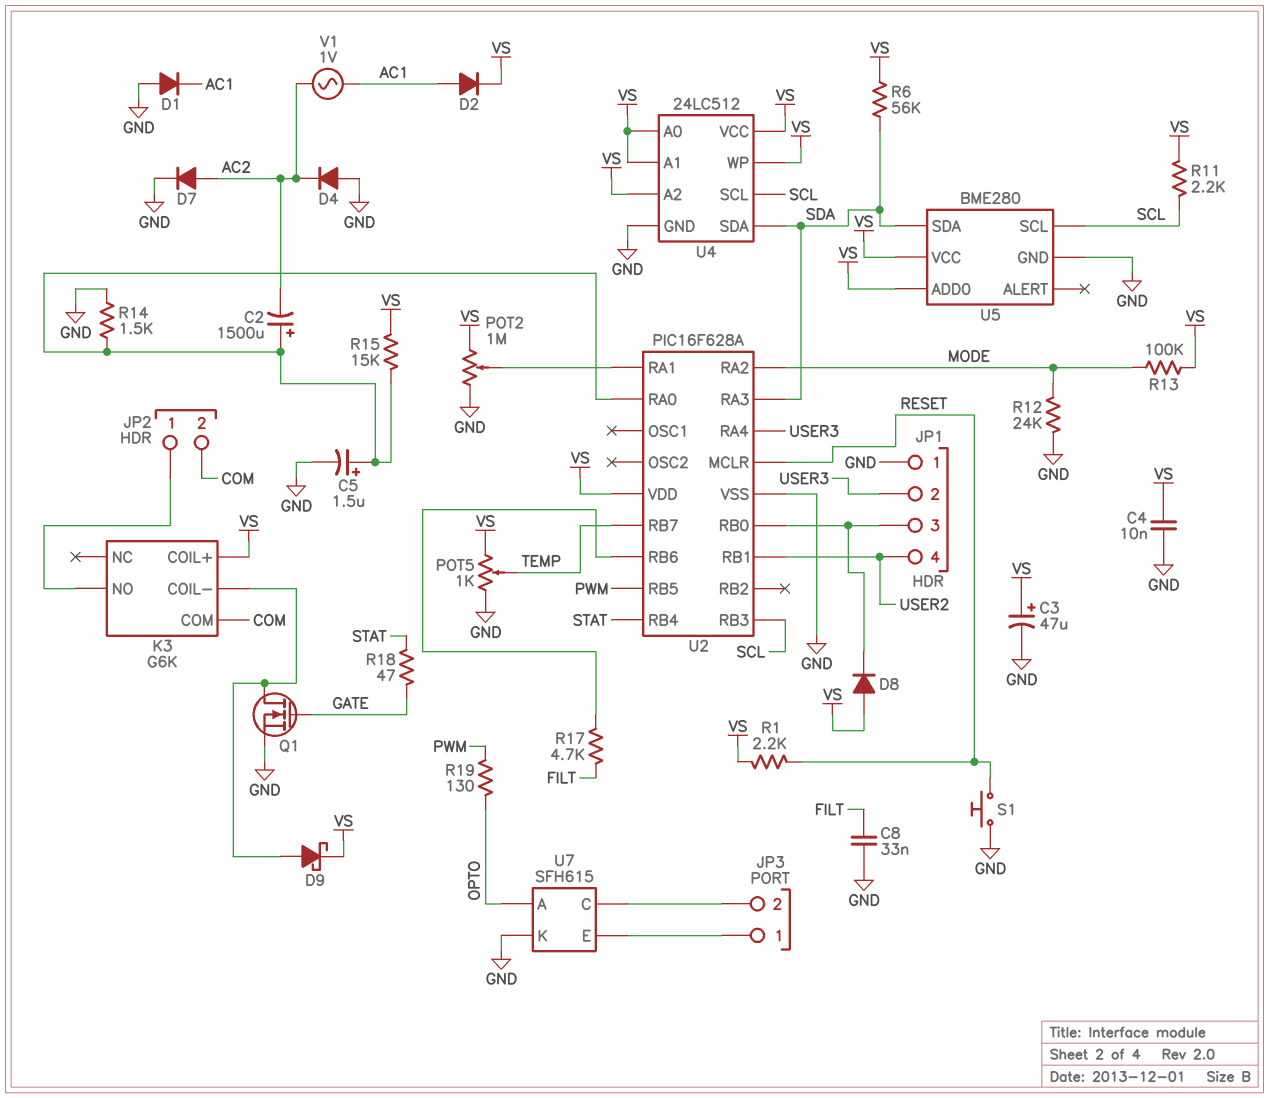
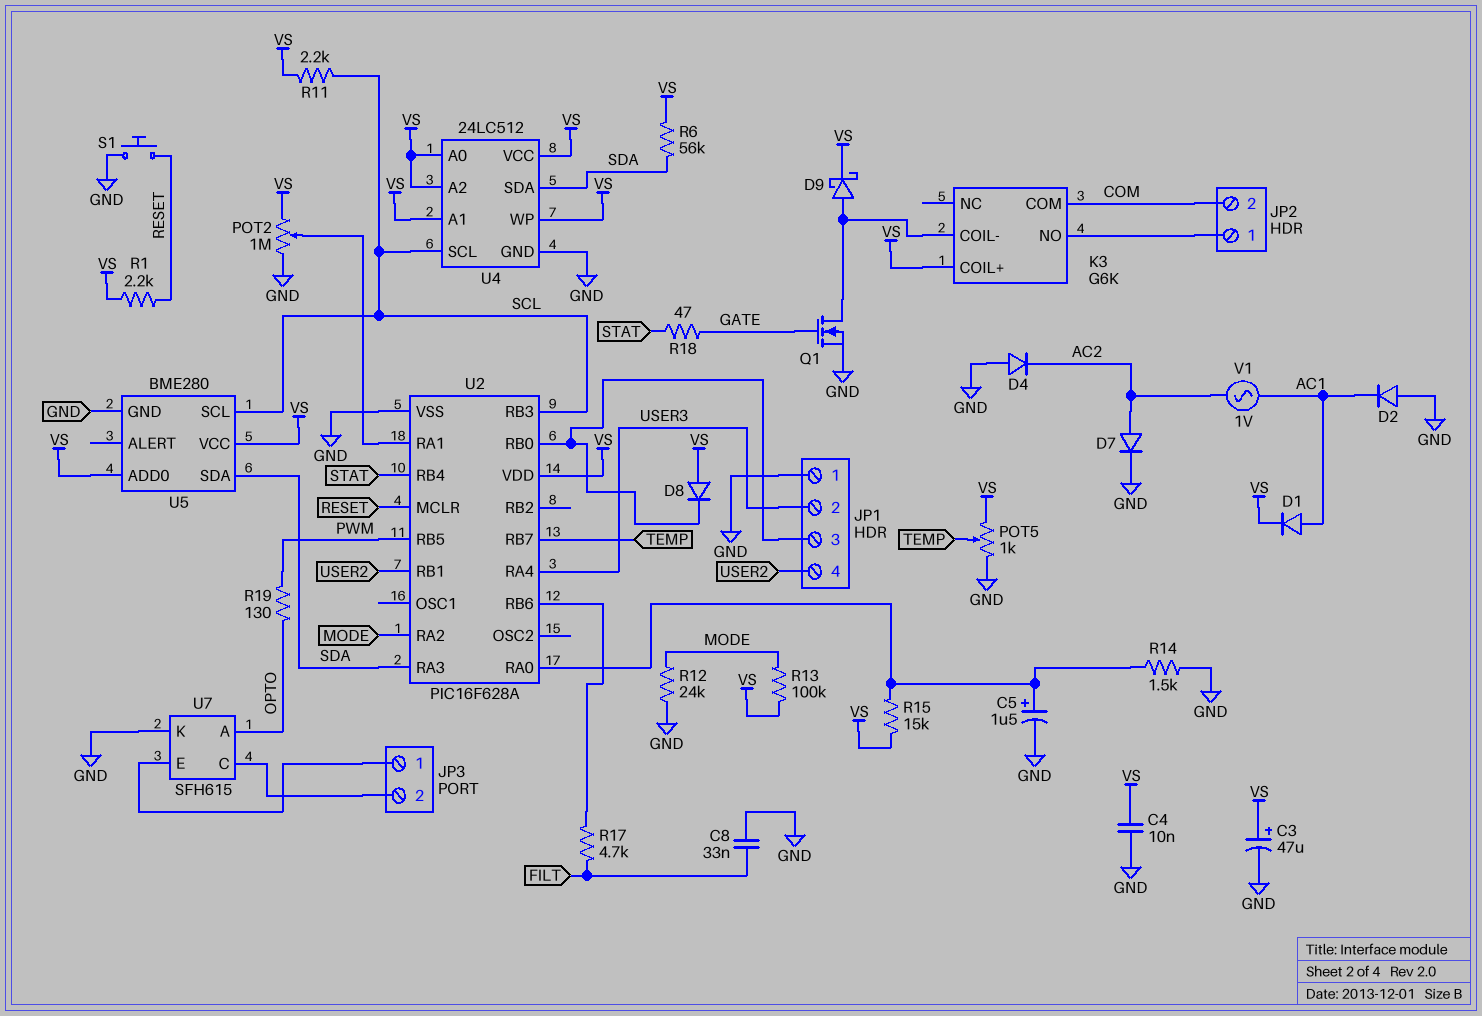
C2: 1500uF (plus U2/RA0, minus AC2) -> none
D1: diode (A GND, K AC1) -> diode (A AC1, K VS)
D2: diode (A AC1, K VS) -> diode (A GND, K AC1)

